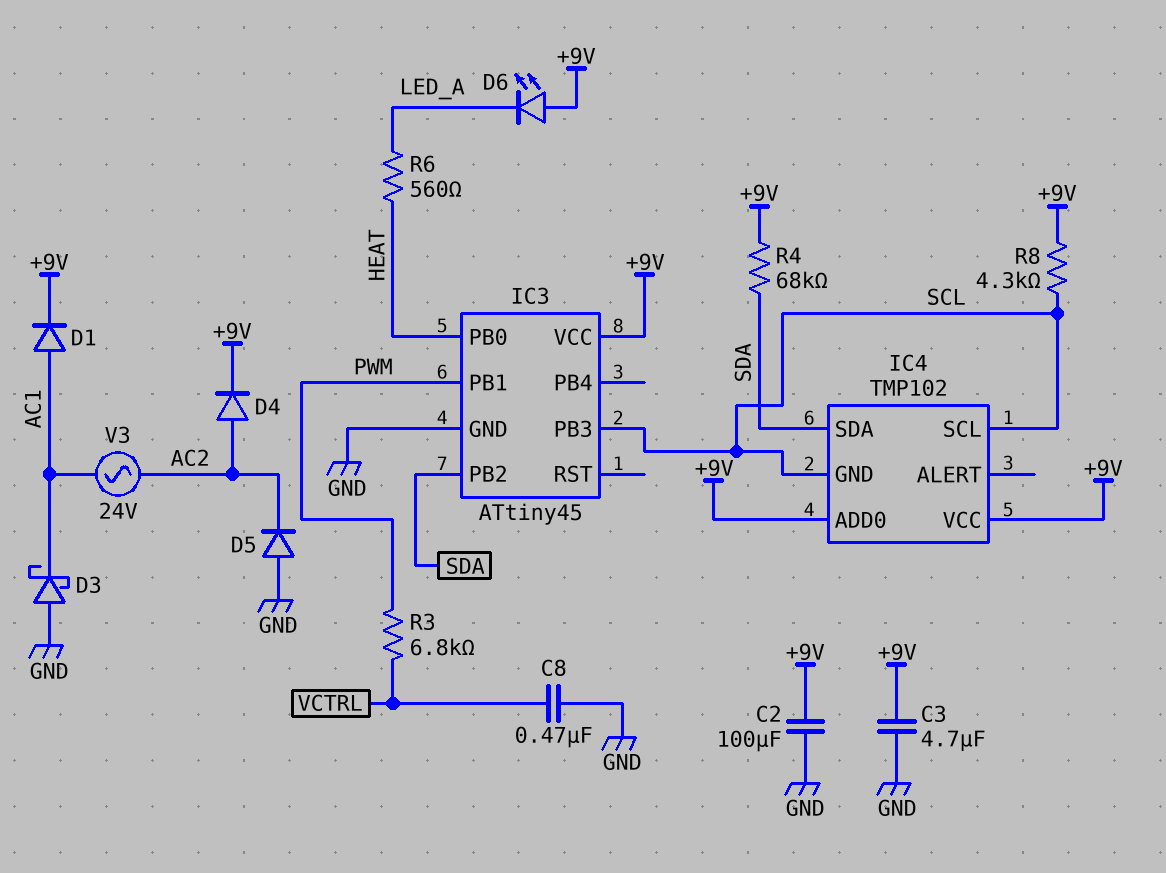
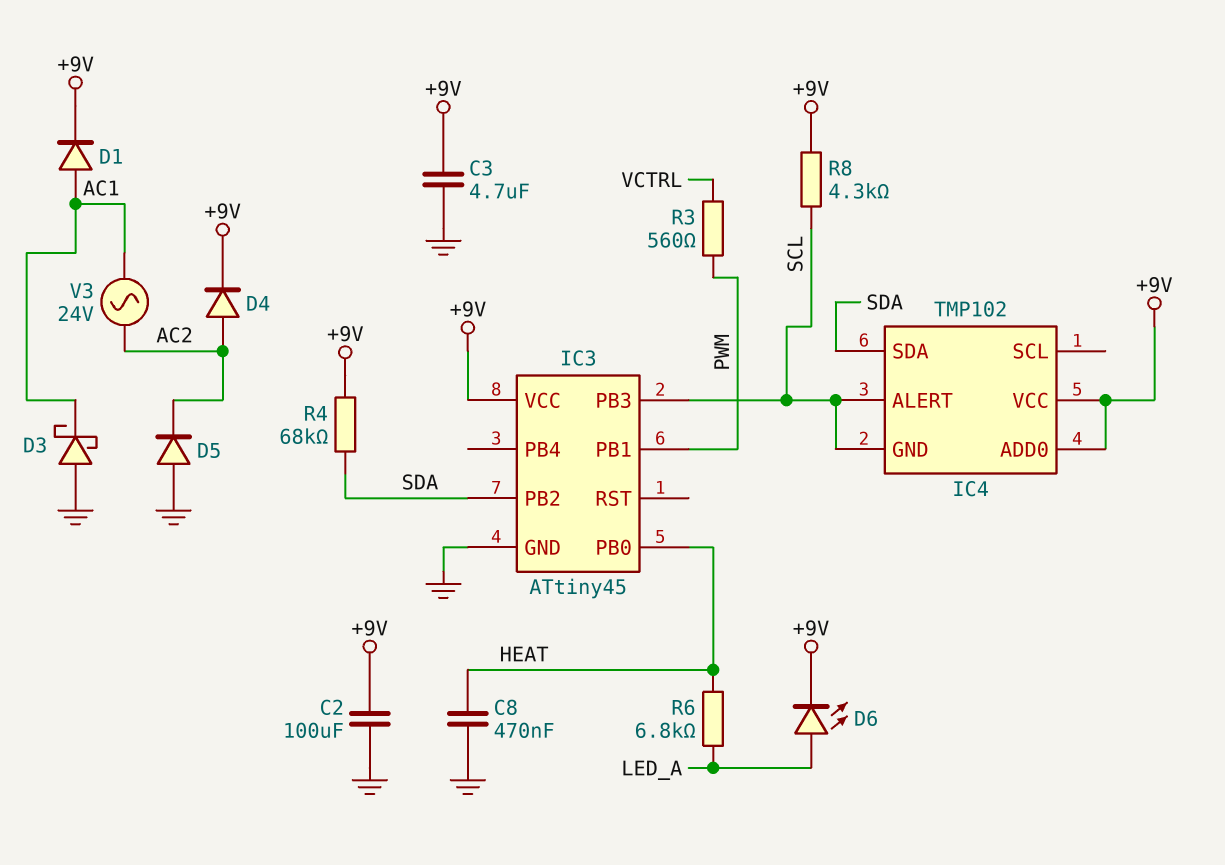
C8: 470nF (GND, VCTRL) -> 470nF (GND, HEAT)
D6: LED (A +9V, K LED_A) -> LED (A LED_A, K +9V)
IC4 pin ALERT: none -> SCL
IC4 pin SCL: SCL -> none
R3: 6.8k (PWM, VCTRL) -> 560 (PWM, VCTRL)
R6: 560 (HEAT, LED_A) -> 6.8k (HEAT, LED_A)

